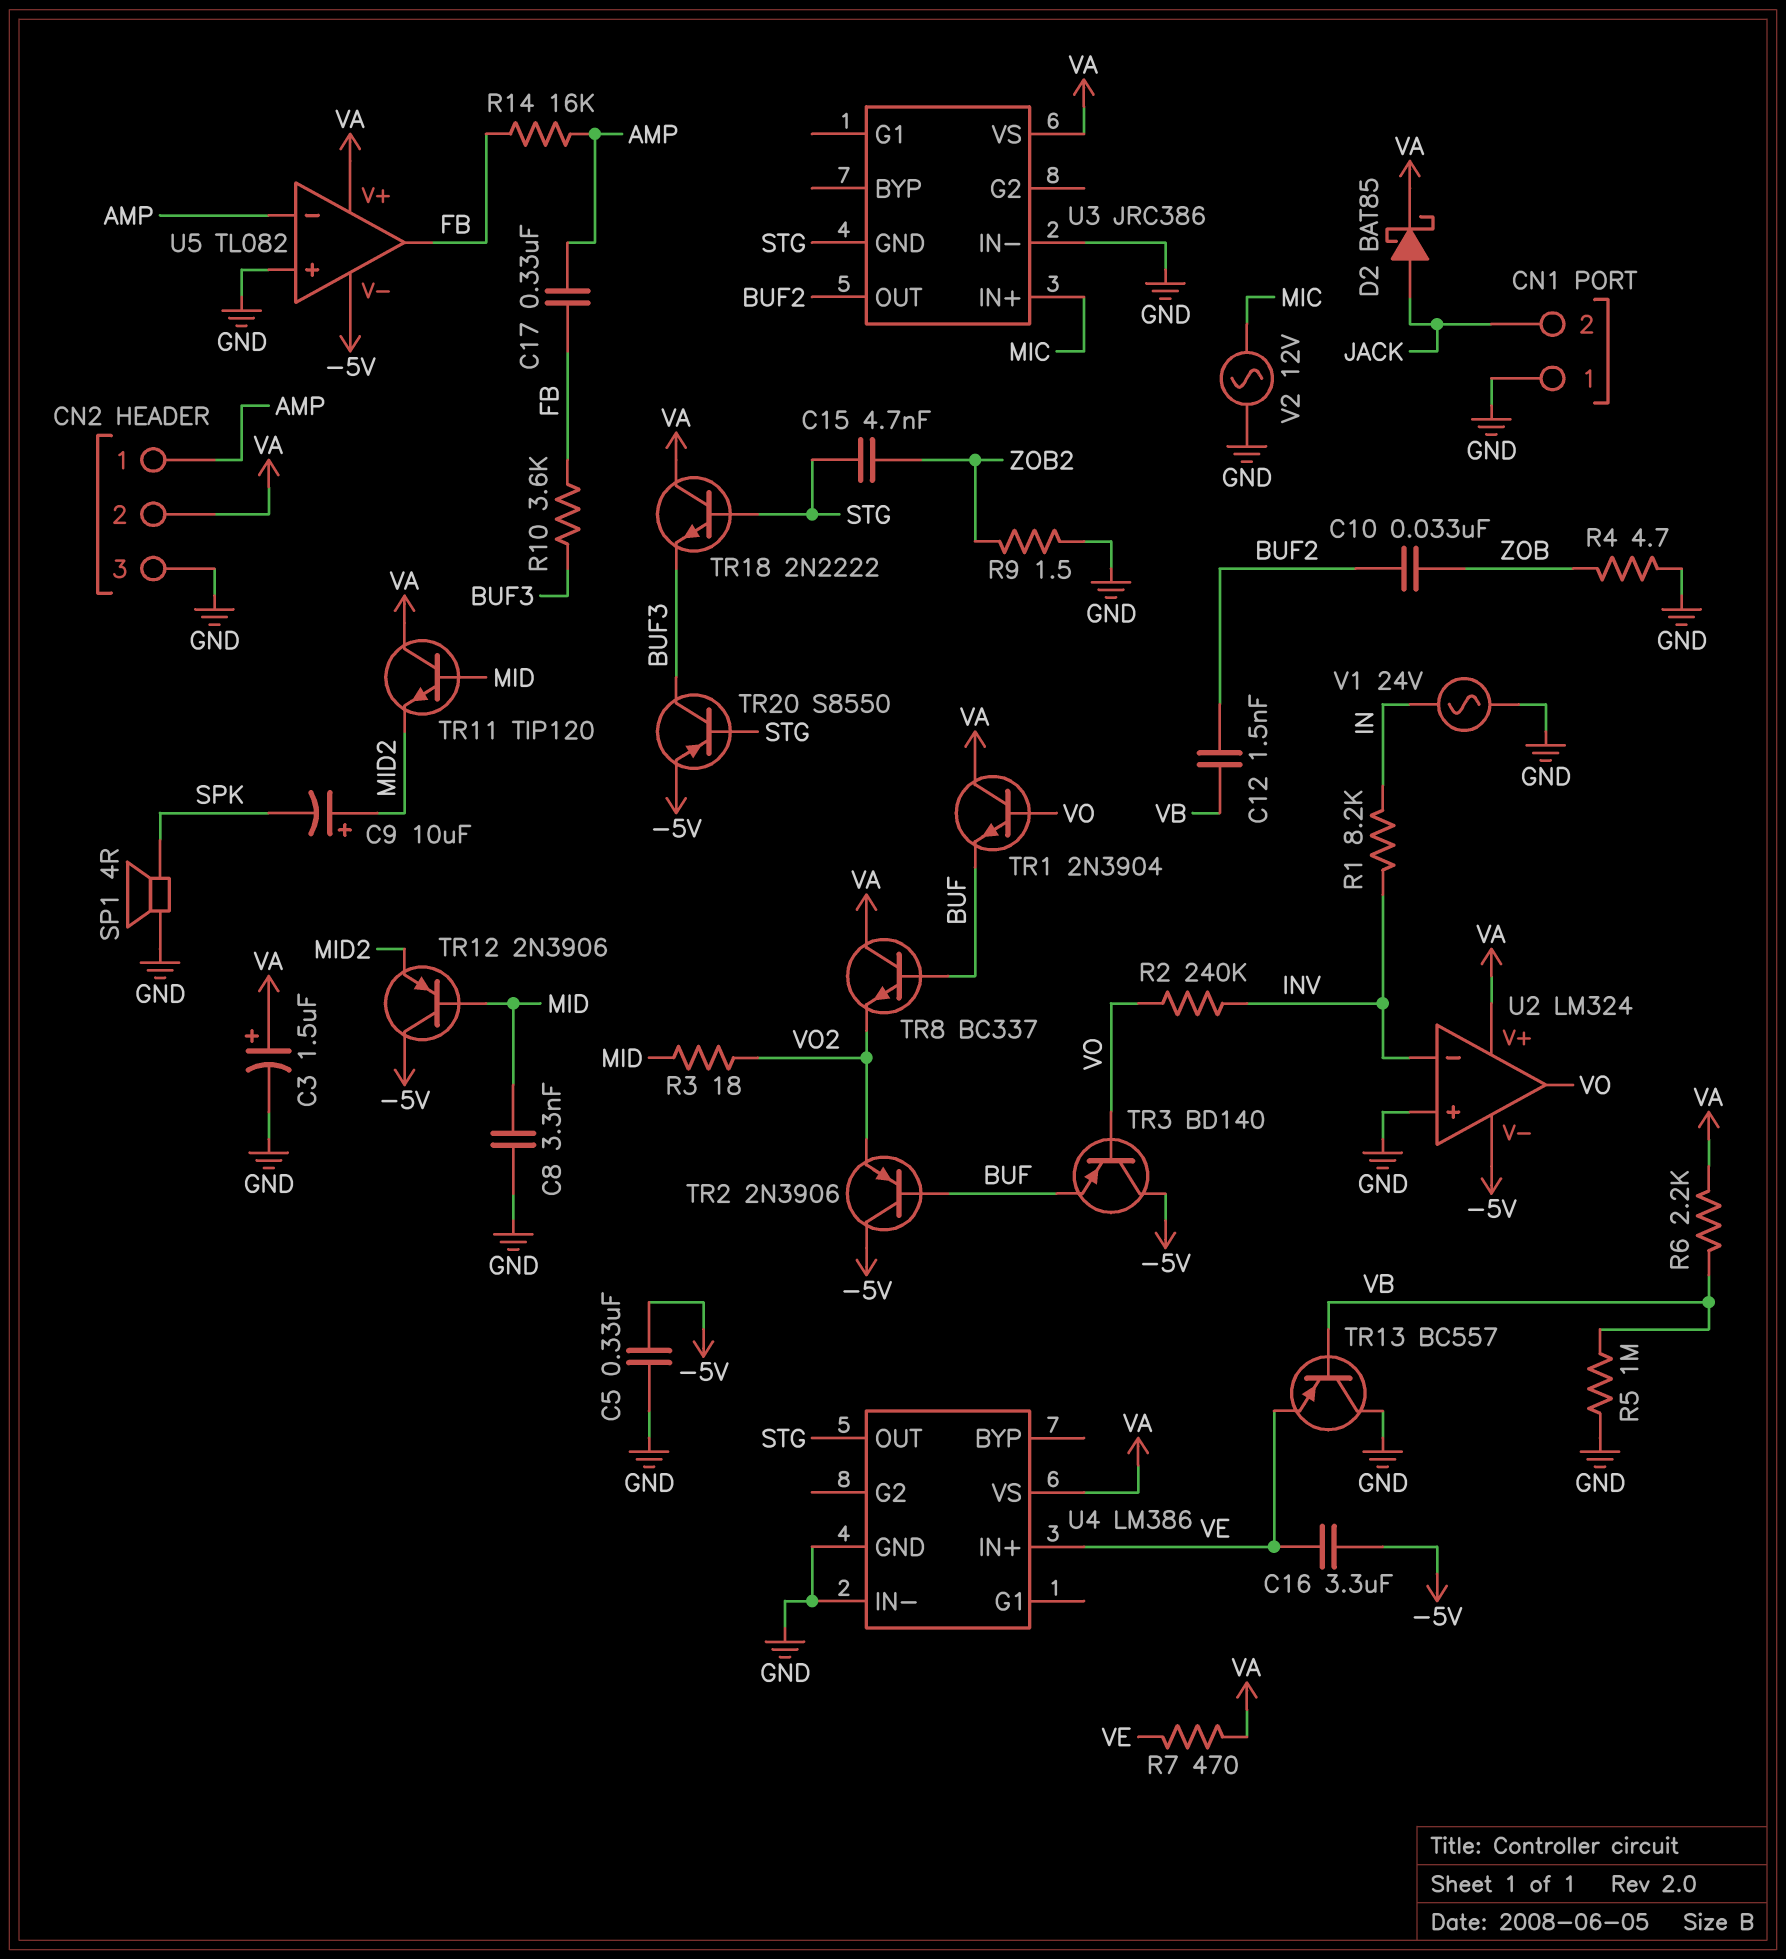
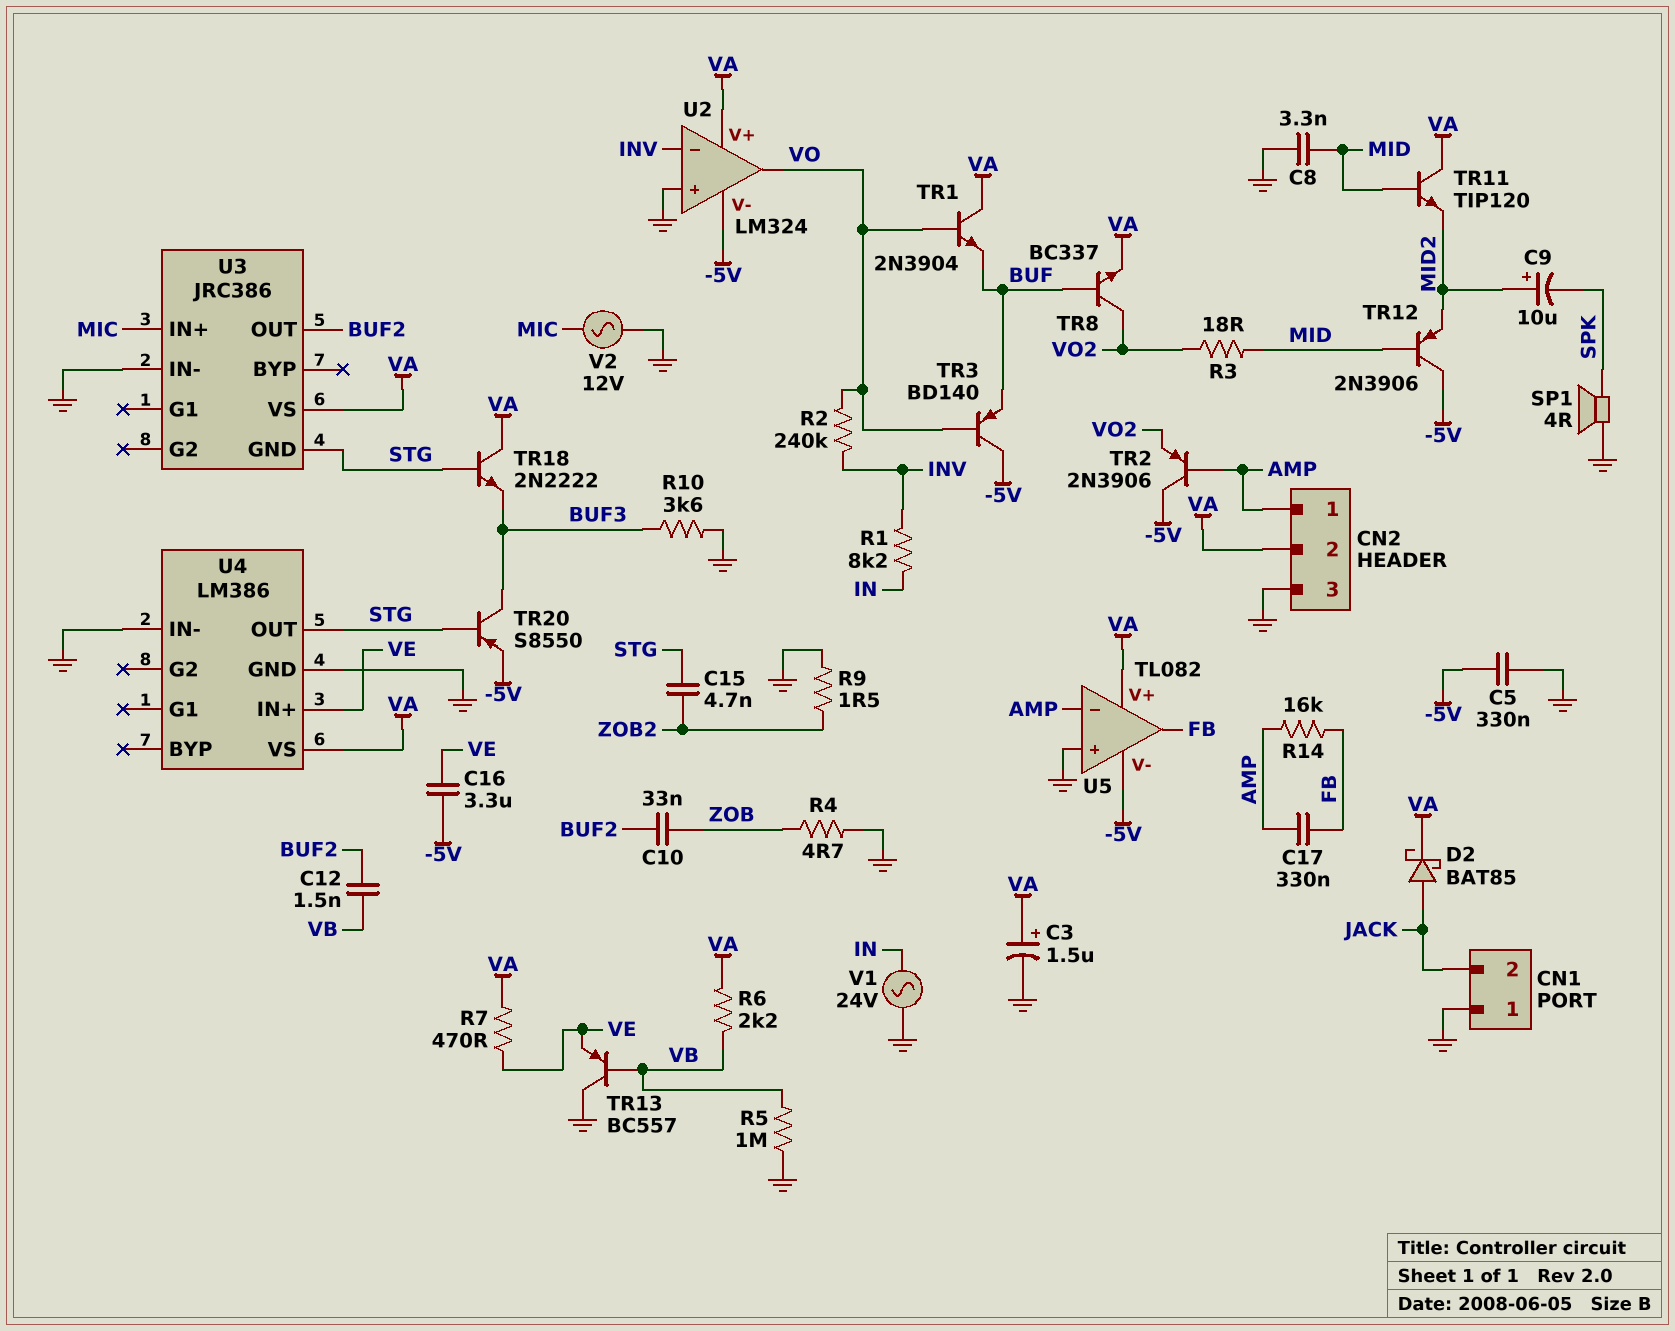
R10: 3.6k (BUF3, FB) -> 3.6k (BUF3, GND)
TR2: PNP 2N3906 (B BUF, C -5V, E VO2) -> PNP 2N3906 (B AMP, C -5V, E VO2)
TR8: NPN BC337 (B BUF, C VA, E VO2) -> NPN BC337 (B BUF, C VO2, E VA)

